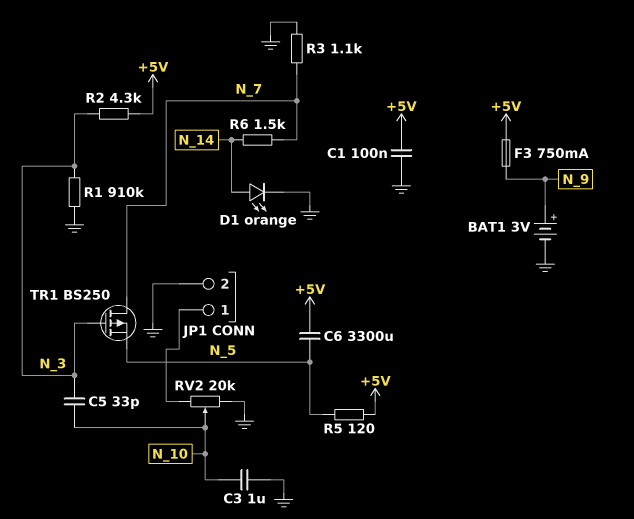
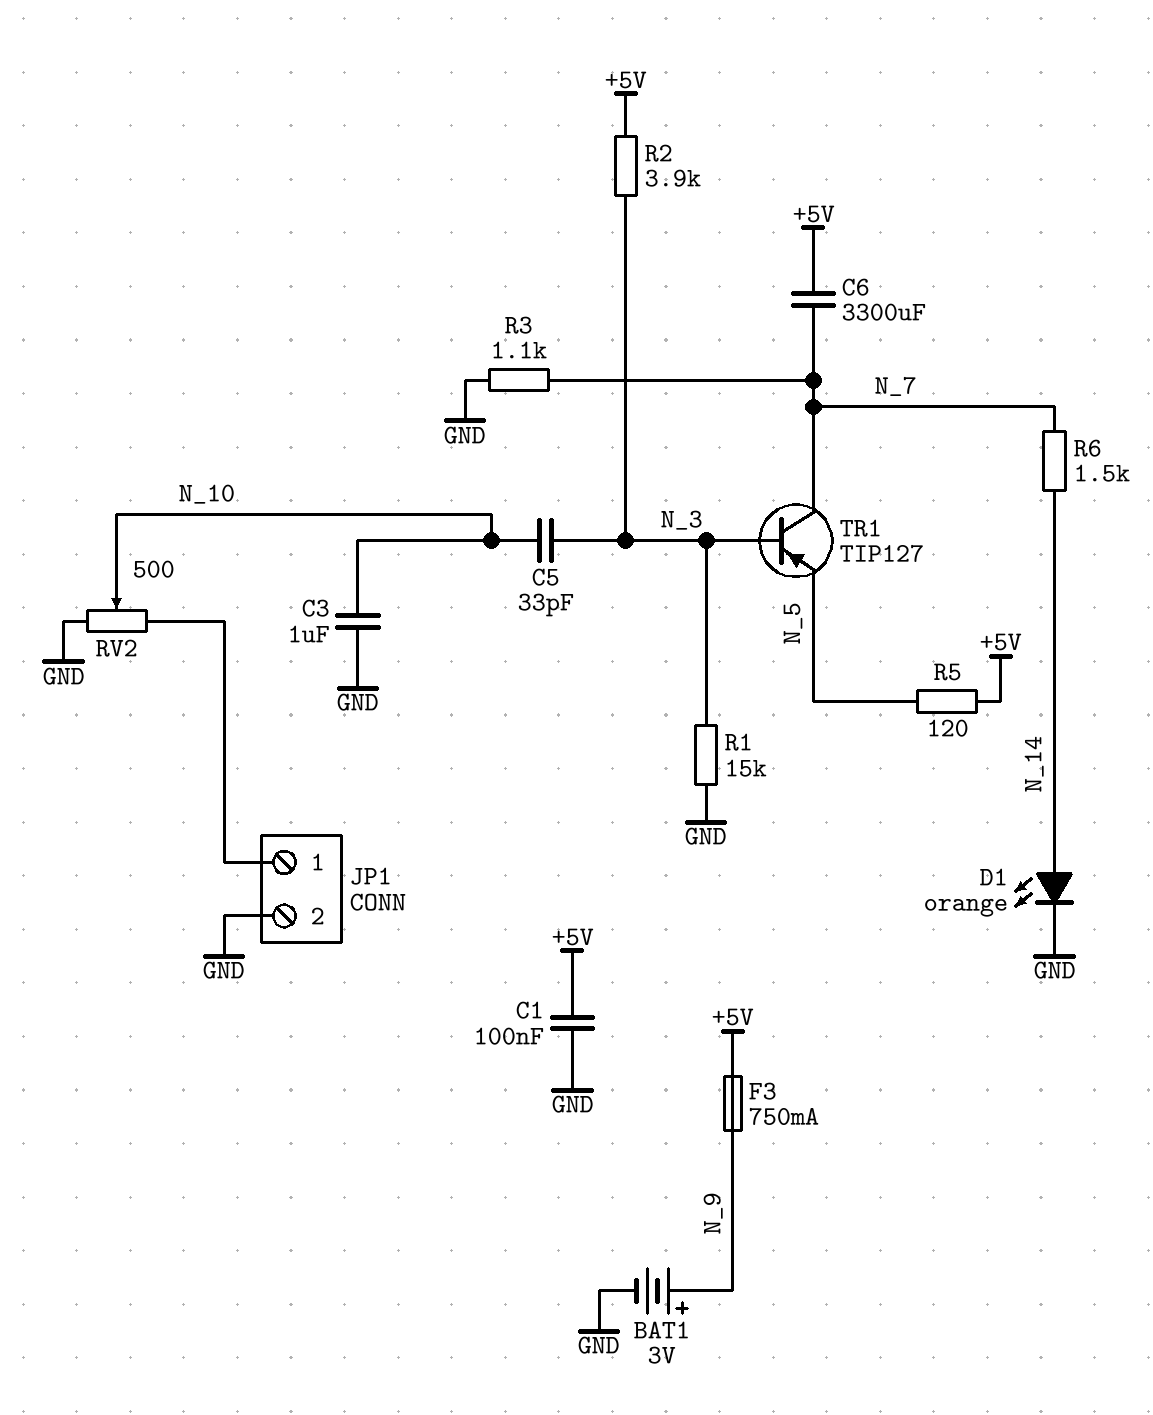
C6: 3300uF (+5V, N_5) -> 3300uF (+5V, N_7)
R1: 910k (GND, N_3) -> 15k (GND, N_3)
R2: 4.3k (+5V, N_3) -> 3.9k (+5V, N_3)
RV2: 20k (GND, JP1/1, wiper N_10) -> 500 (GND, JP1/1, wiper N_10)
TR1: PMOS BS250 (G N_3, D N_7, S N_5) -> PNP TIP127 (B N_3, C N_7, E N_5)

